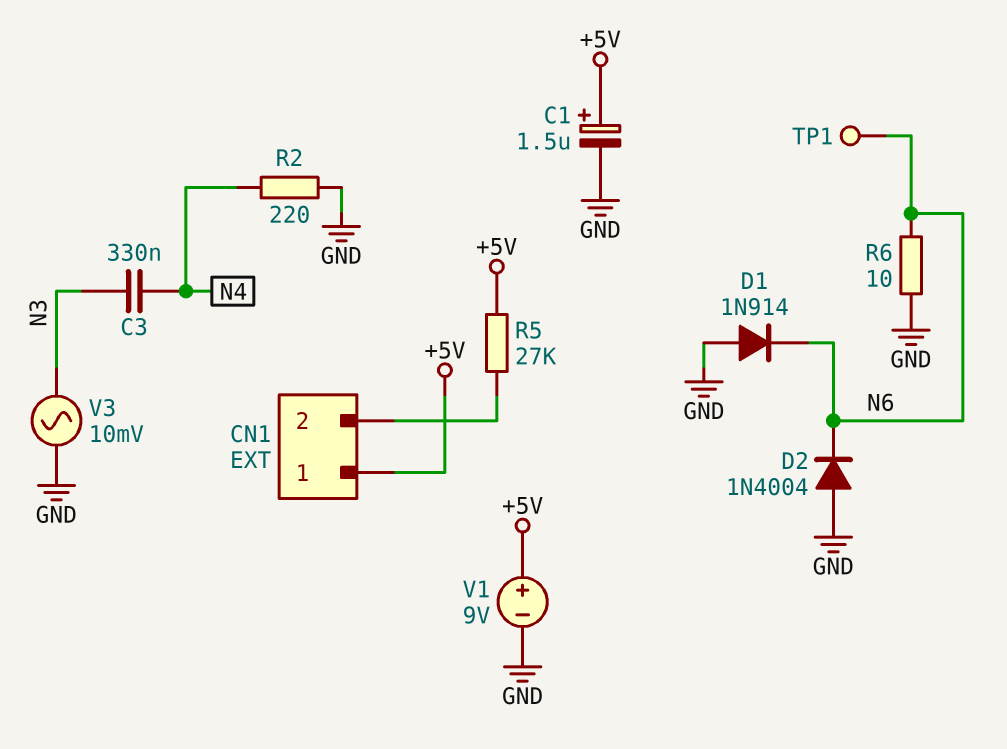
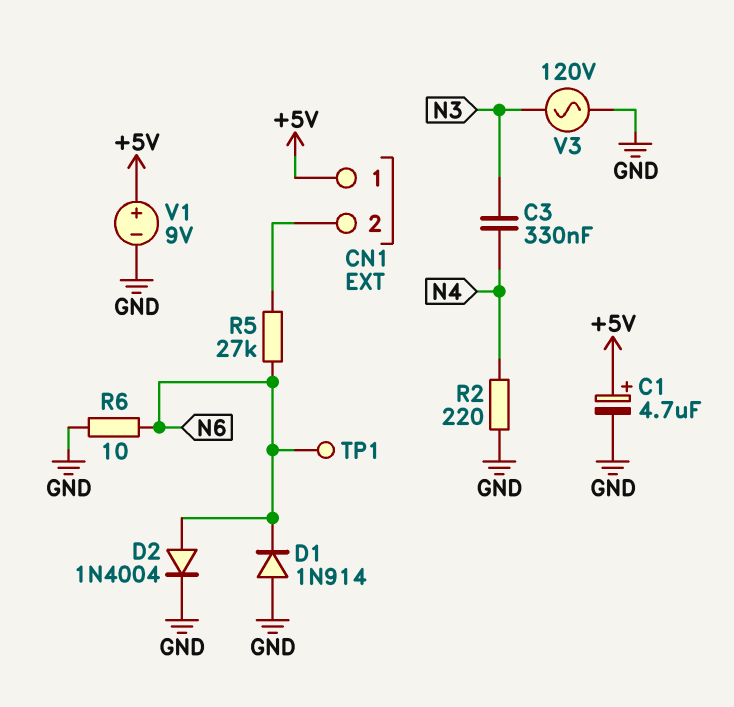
C1: 1.5uF (plus +5V, minus GND) -> 4.7uF (plus +5V, minus GND)
D2: diode 1N4004 (A GND, K N6) -> diode 1N4004 (A N6, K GND)
R5: 27k (+5V, CN1/2) -> 27k (CN1/2, N6)
V3: AC 10mV (GND, N3) -> AC 120V (GND, N3)

